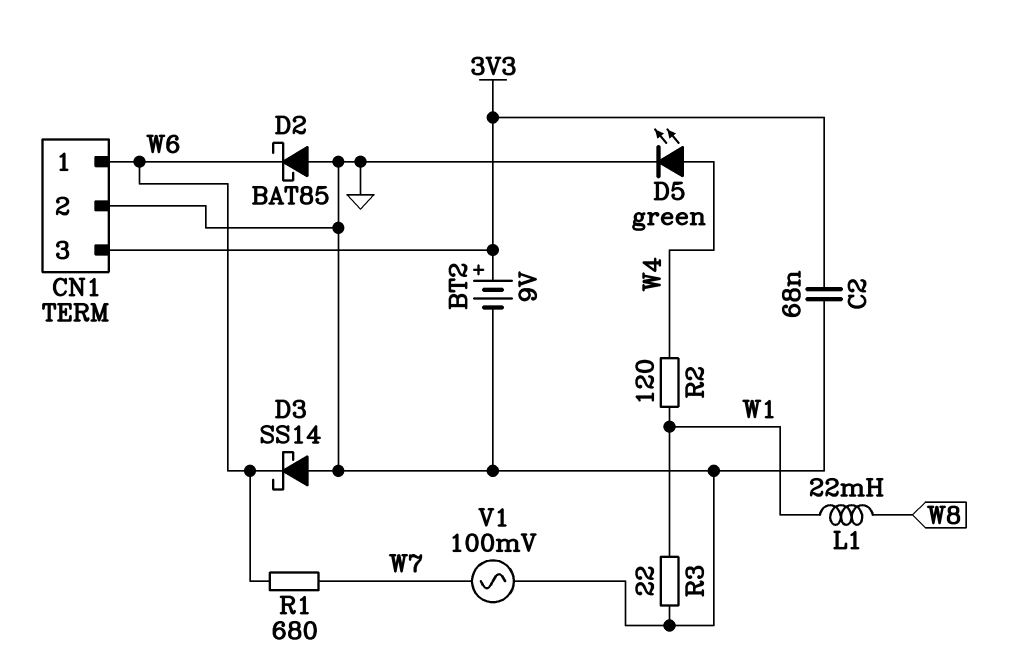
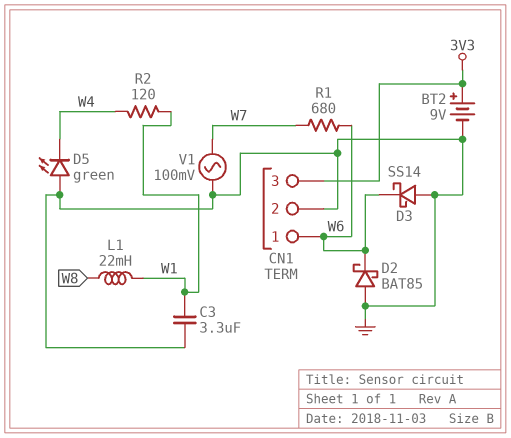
C2: 68nF (3V3, GND) -> none
C3: none -> 3.3uF (GND, W1)
D5: LED green (A W4, K GND) -> LED green (A GND, K W4)
R3: 22 (GND, W1) -> none

